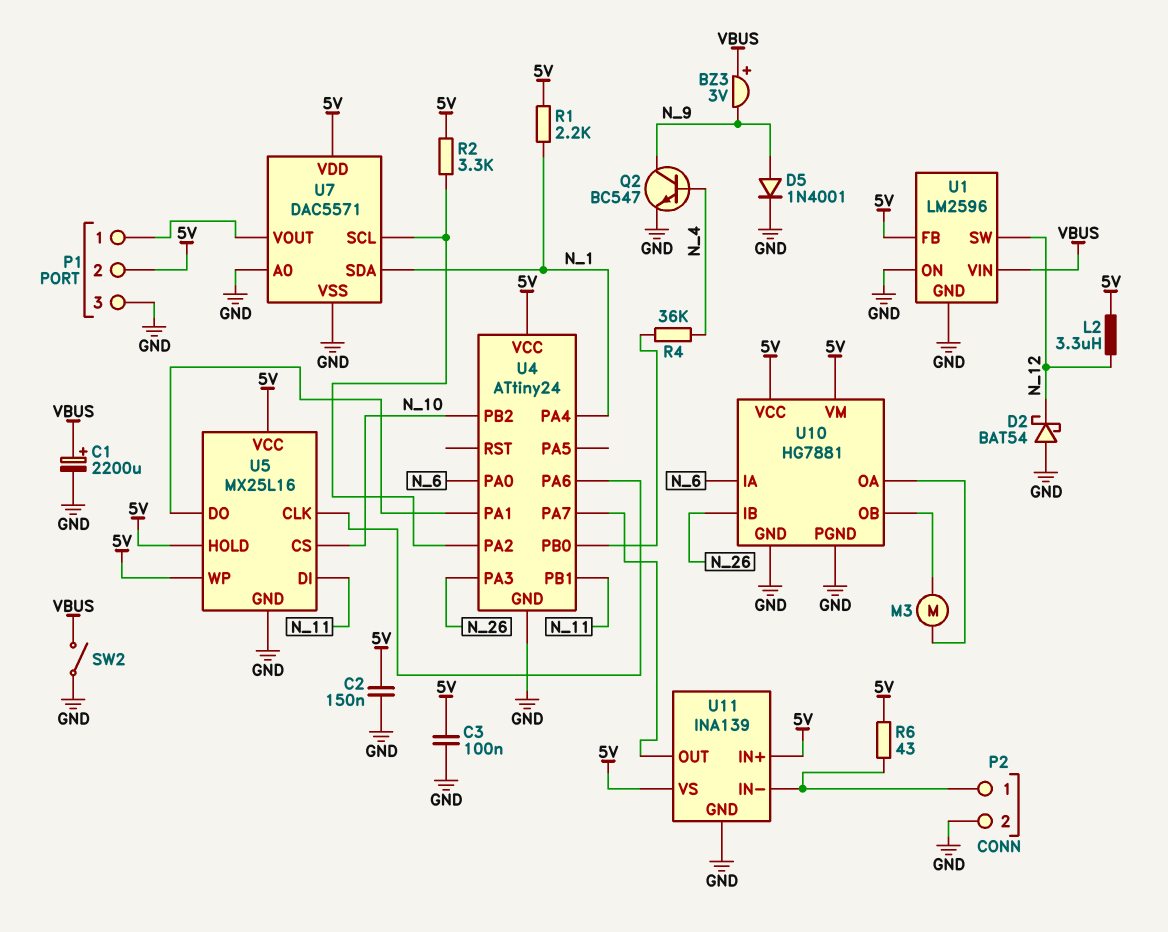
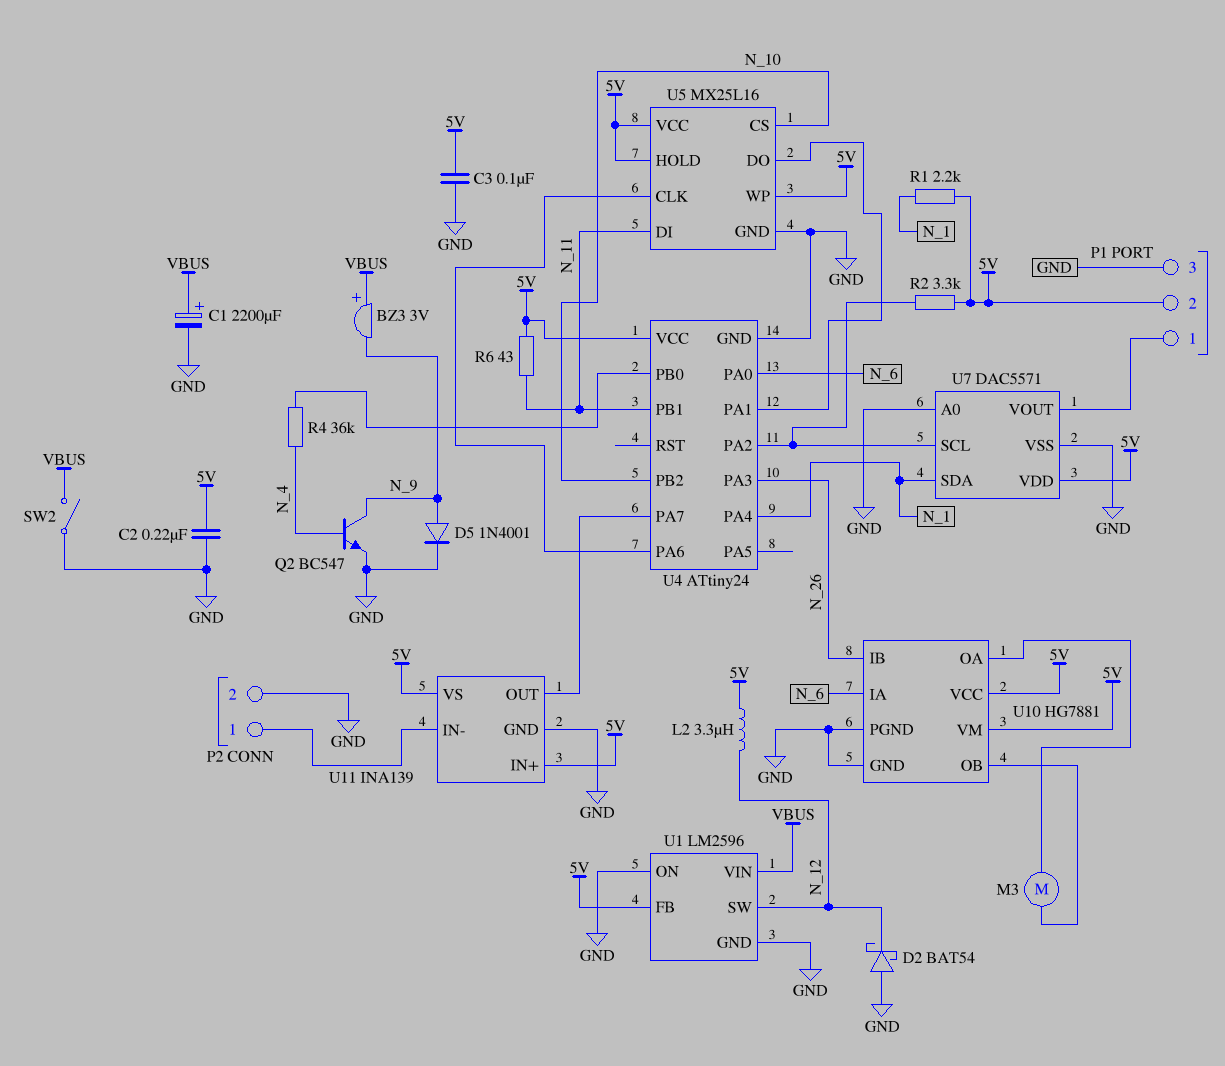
C2: 150nF (5V, GND) -> 220nF (5V, GND)
R6: 43 (5V, P2/1) -> 43 (5V, N_11)

